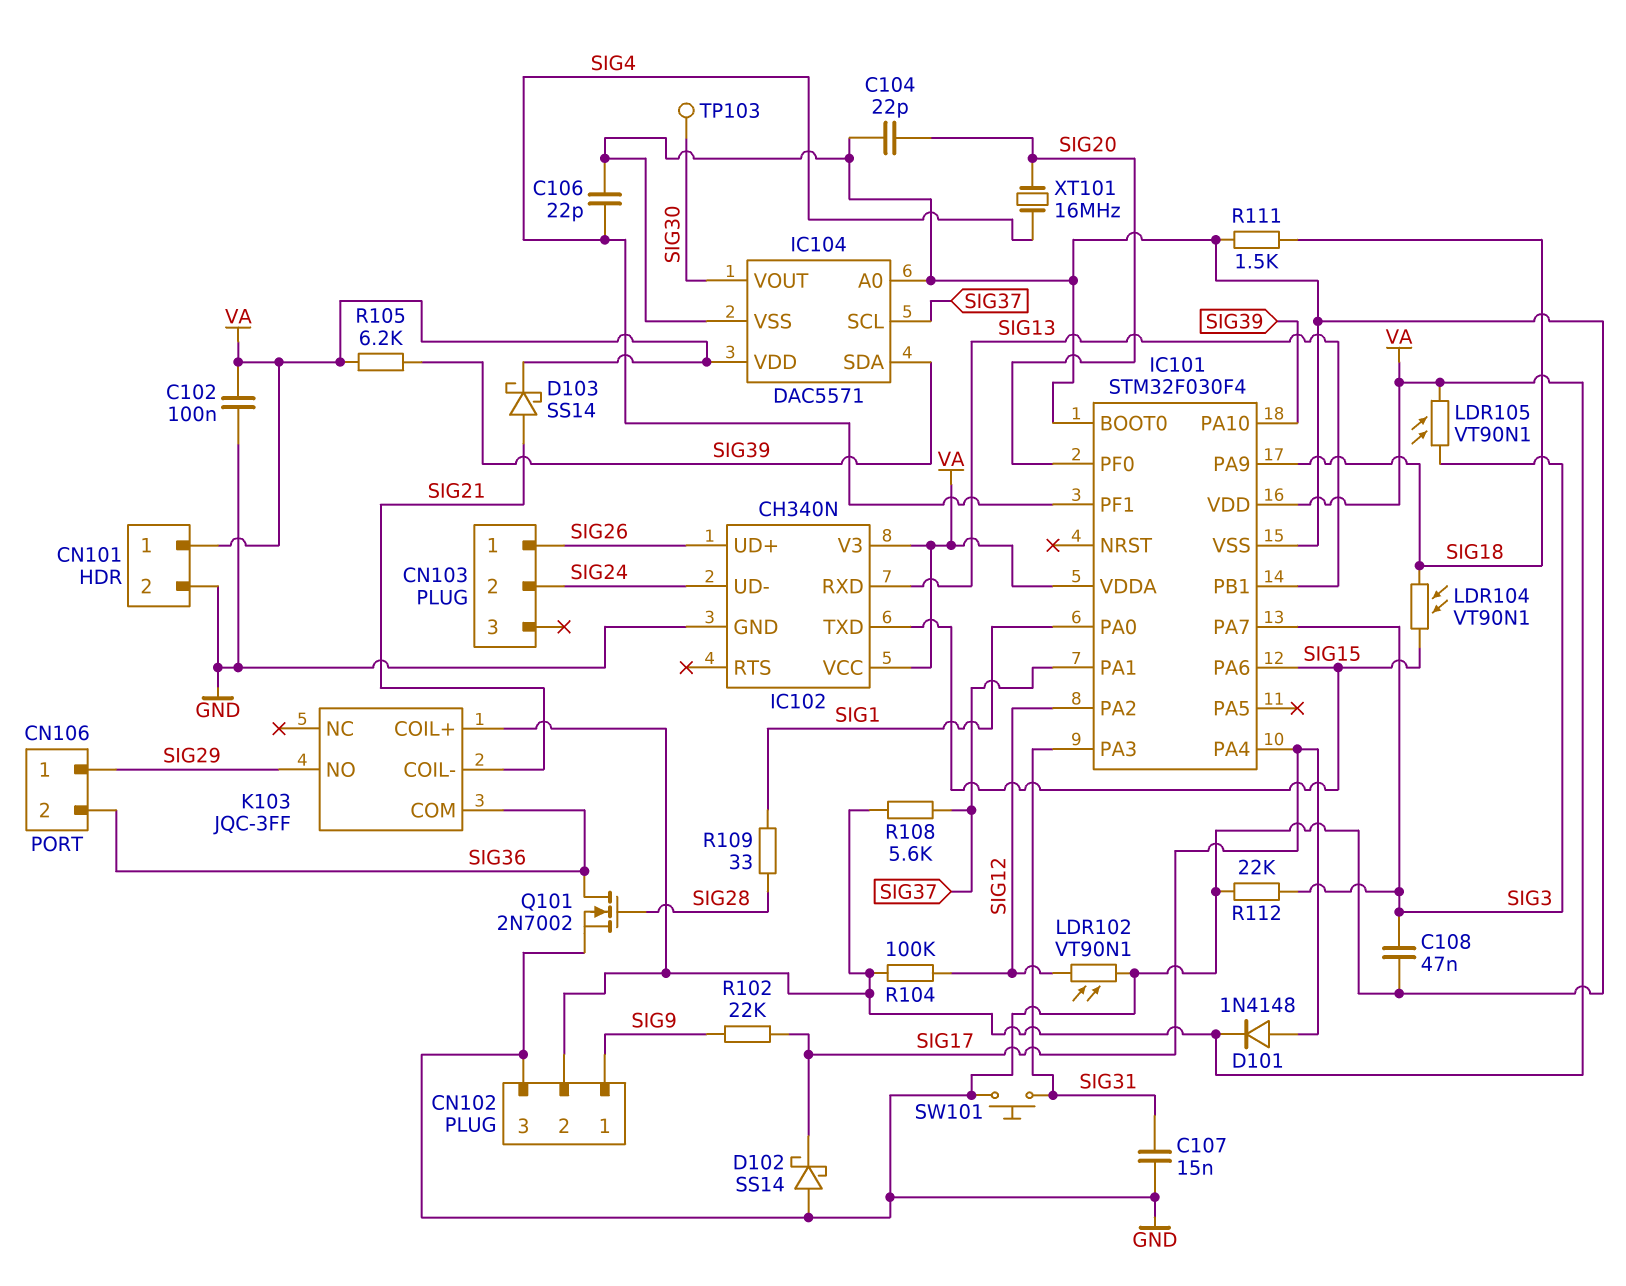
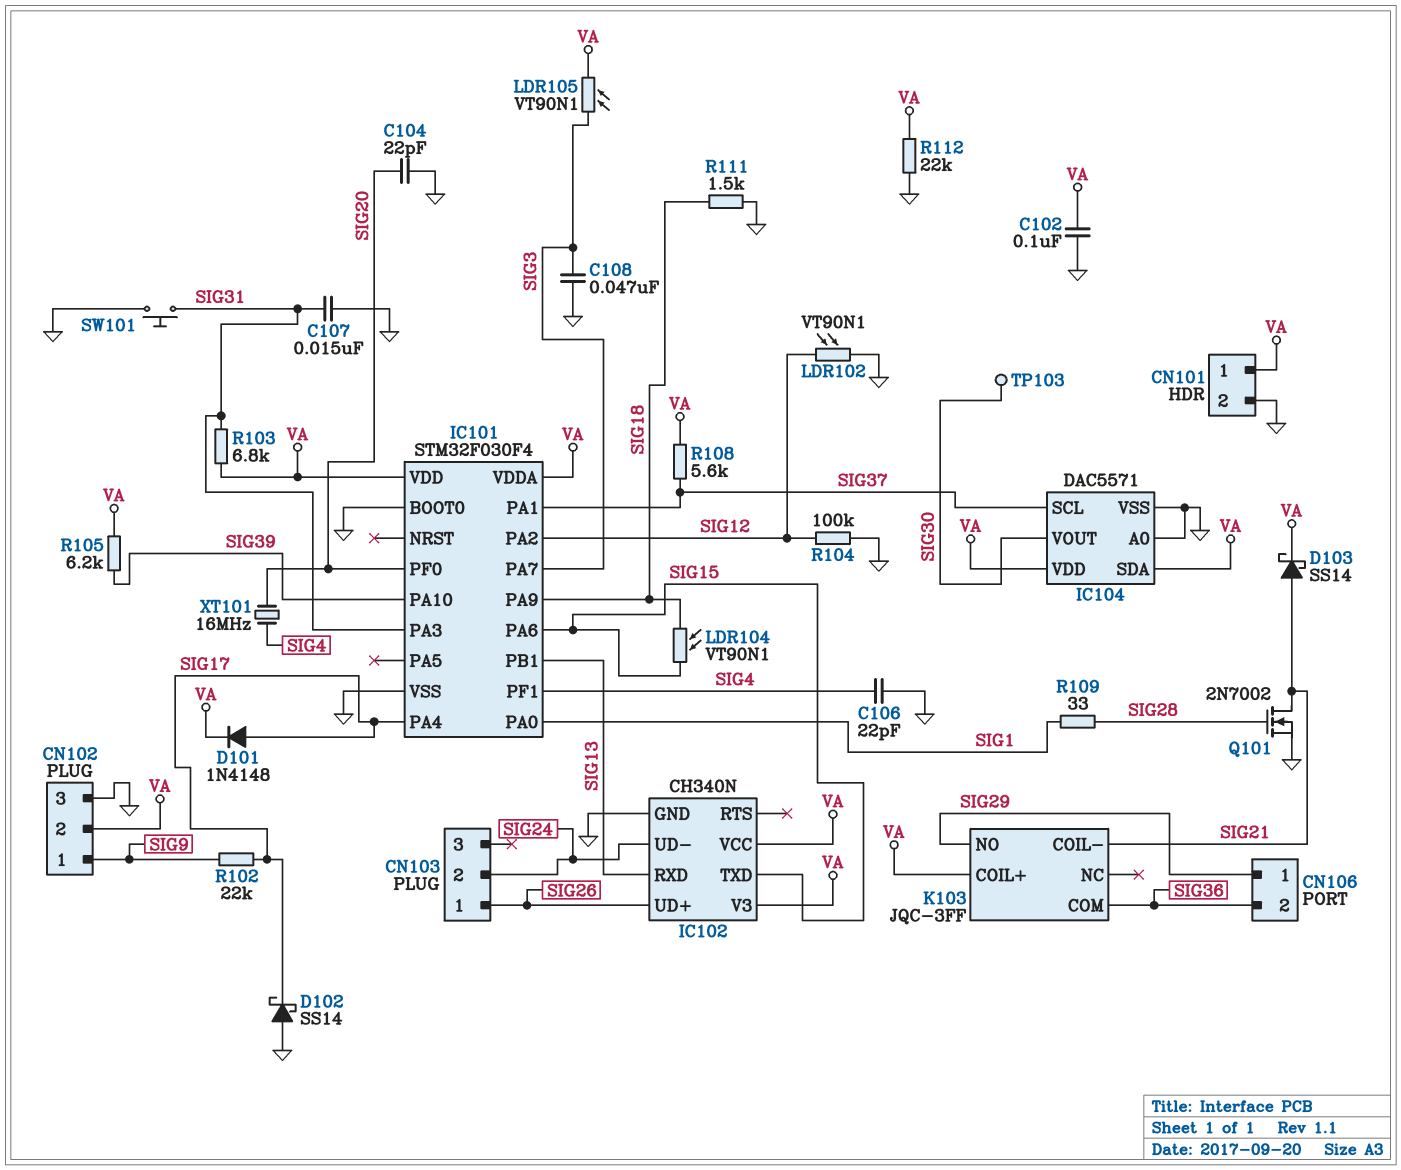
IC104 pin SDA: SIG39 -> VA
Q101: NMOS 2N7002 (G SIG28, D SIG36, S GND) -> NMOS 2N7002 (G SIG28, D SIG21, S GND)
R103: none -> 6.8k (SIG31, VA)
R104: 100k (SIG12, VA) -> 100k (GND, SIG12)
R112: 22k (GND, SIG3) -> 22k (GND, VA)

